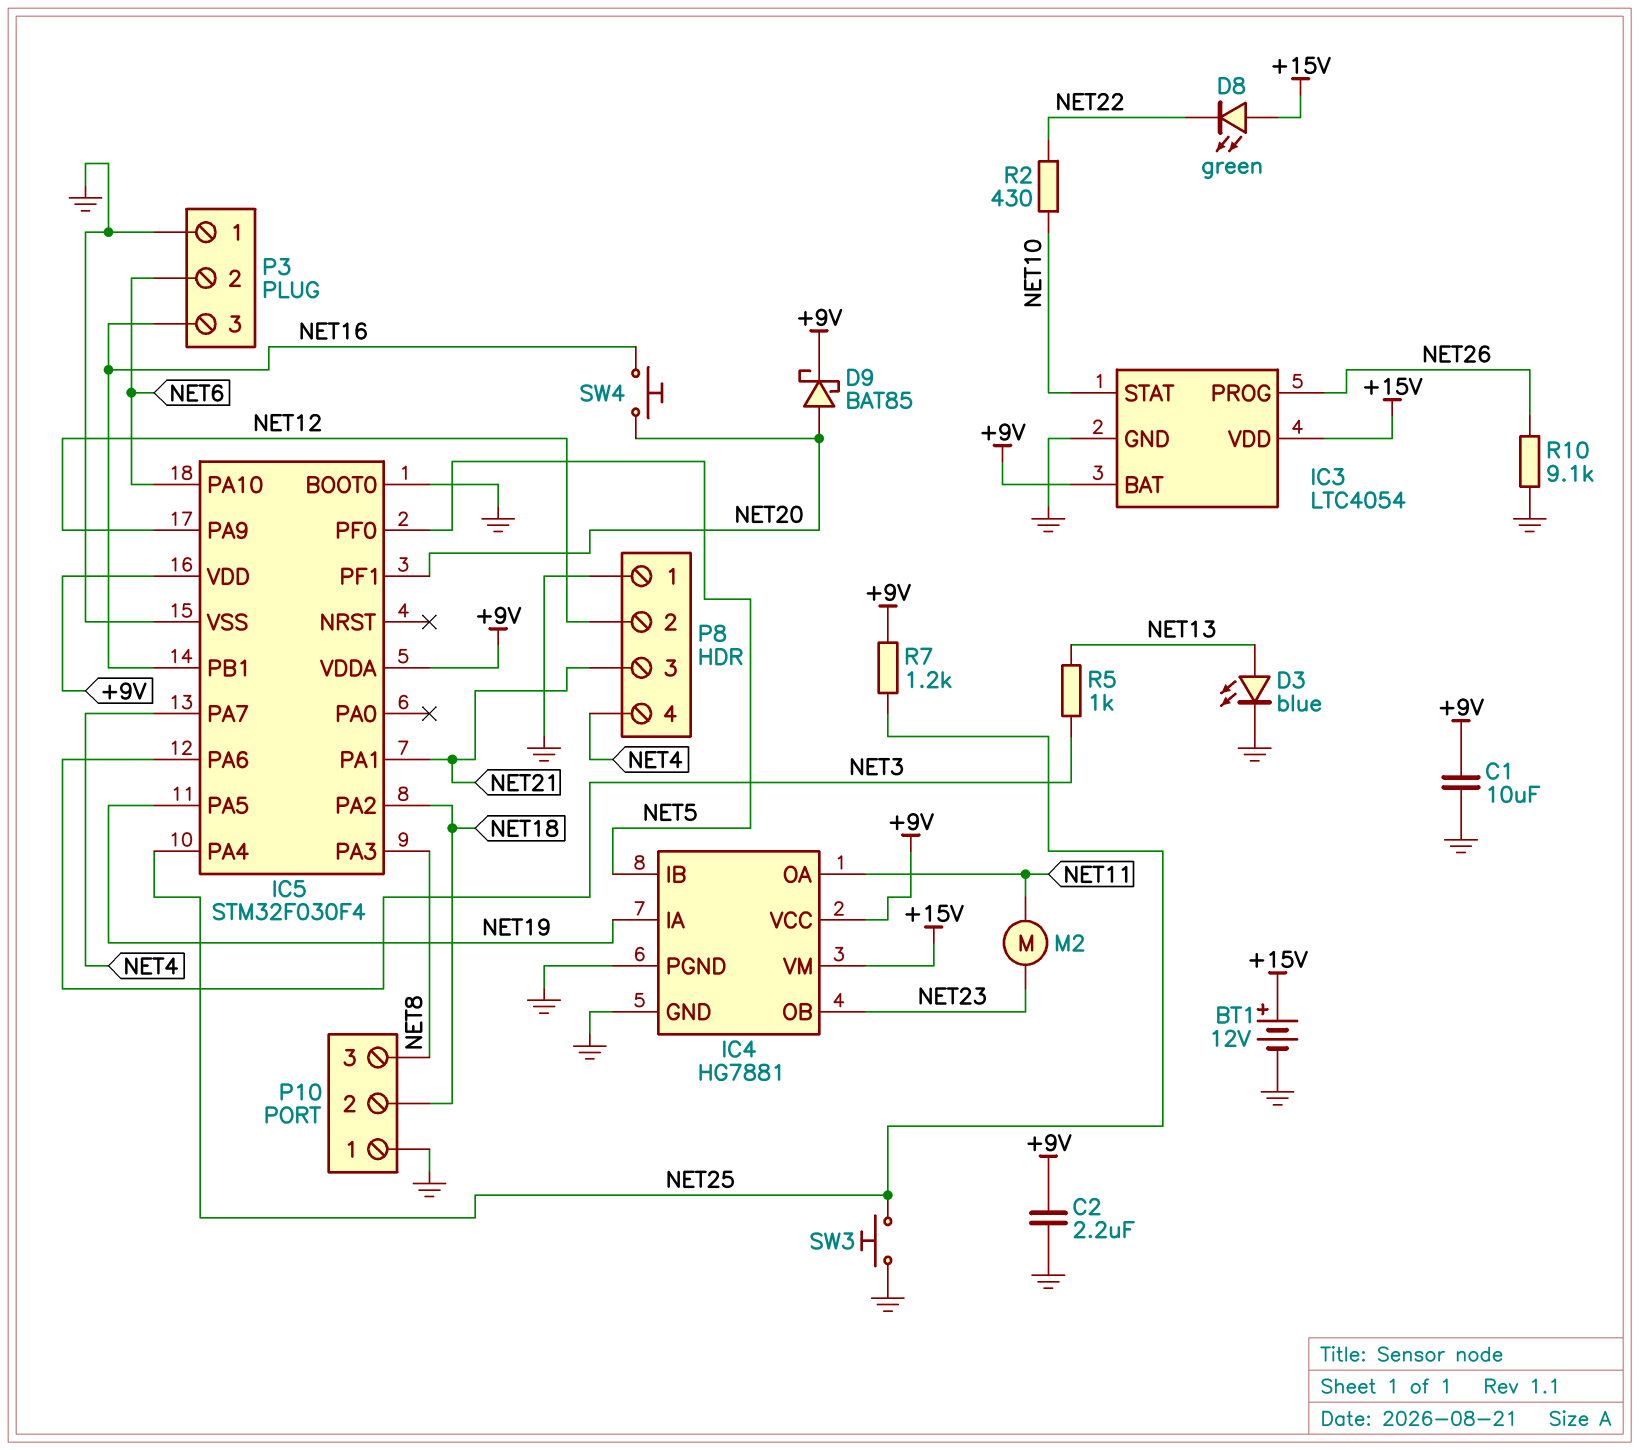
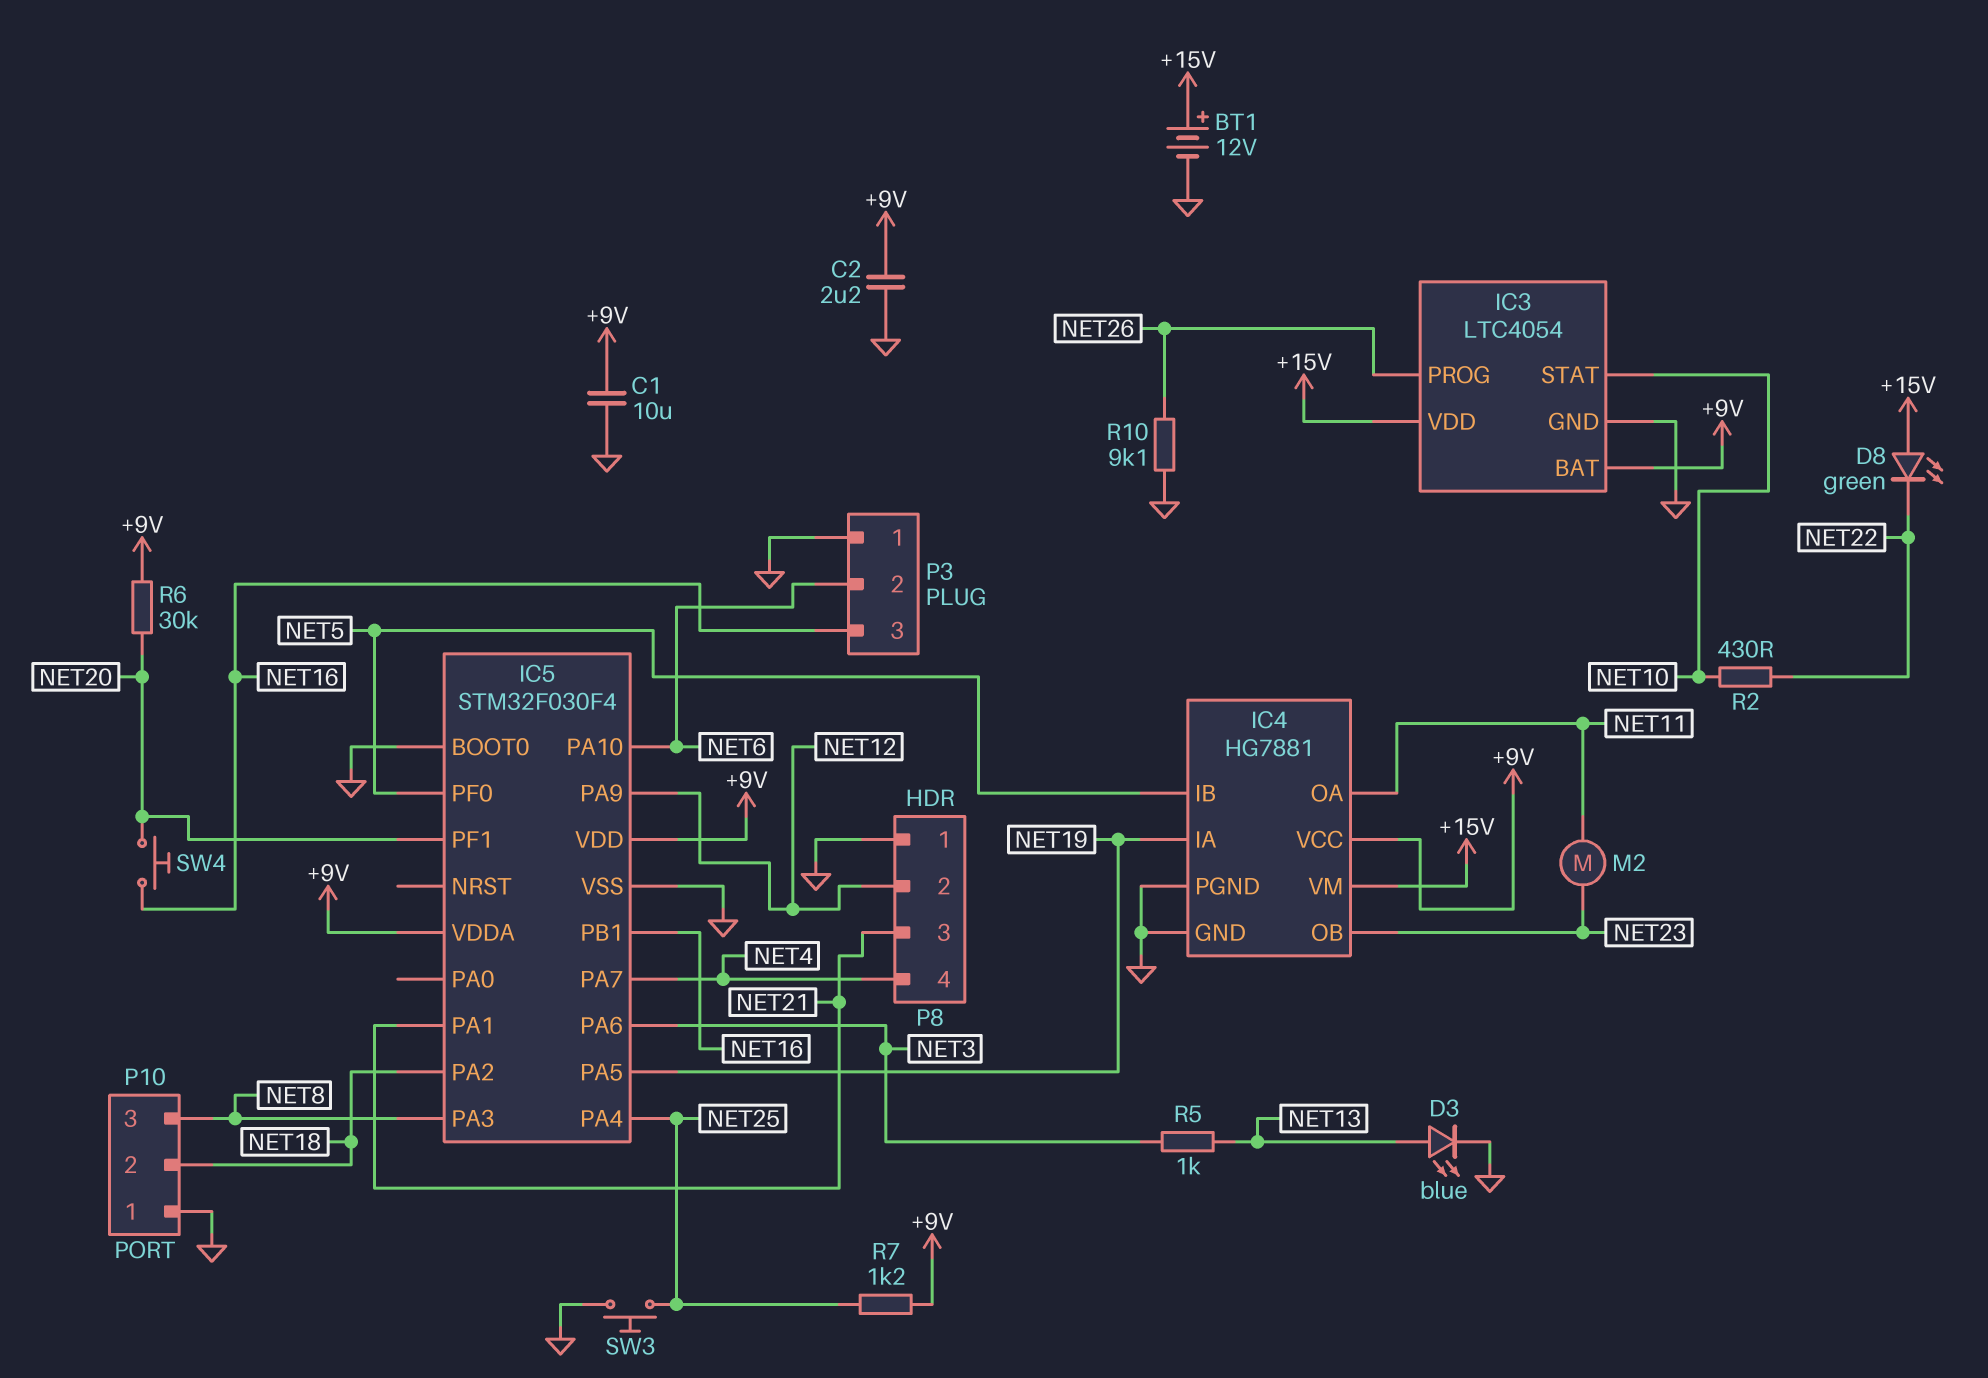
D9: schottky BAT85 (A NET20, K +9V) -> none
R6: none -> 30k (+9V, NET20)

